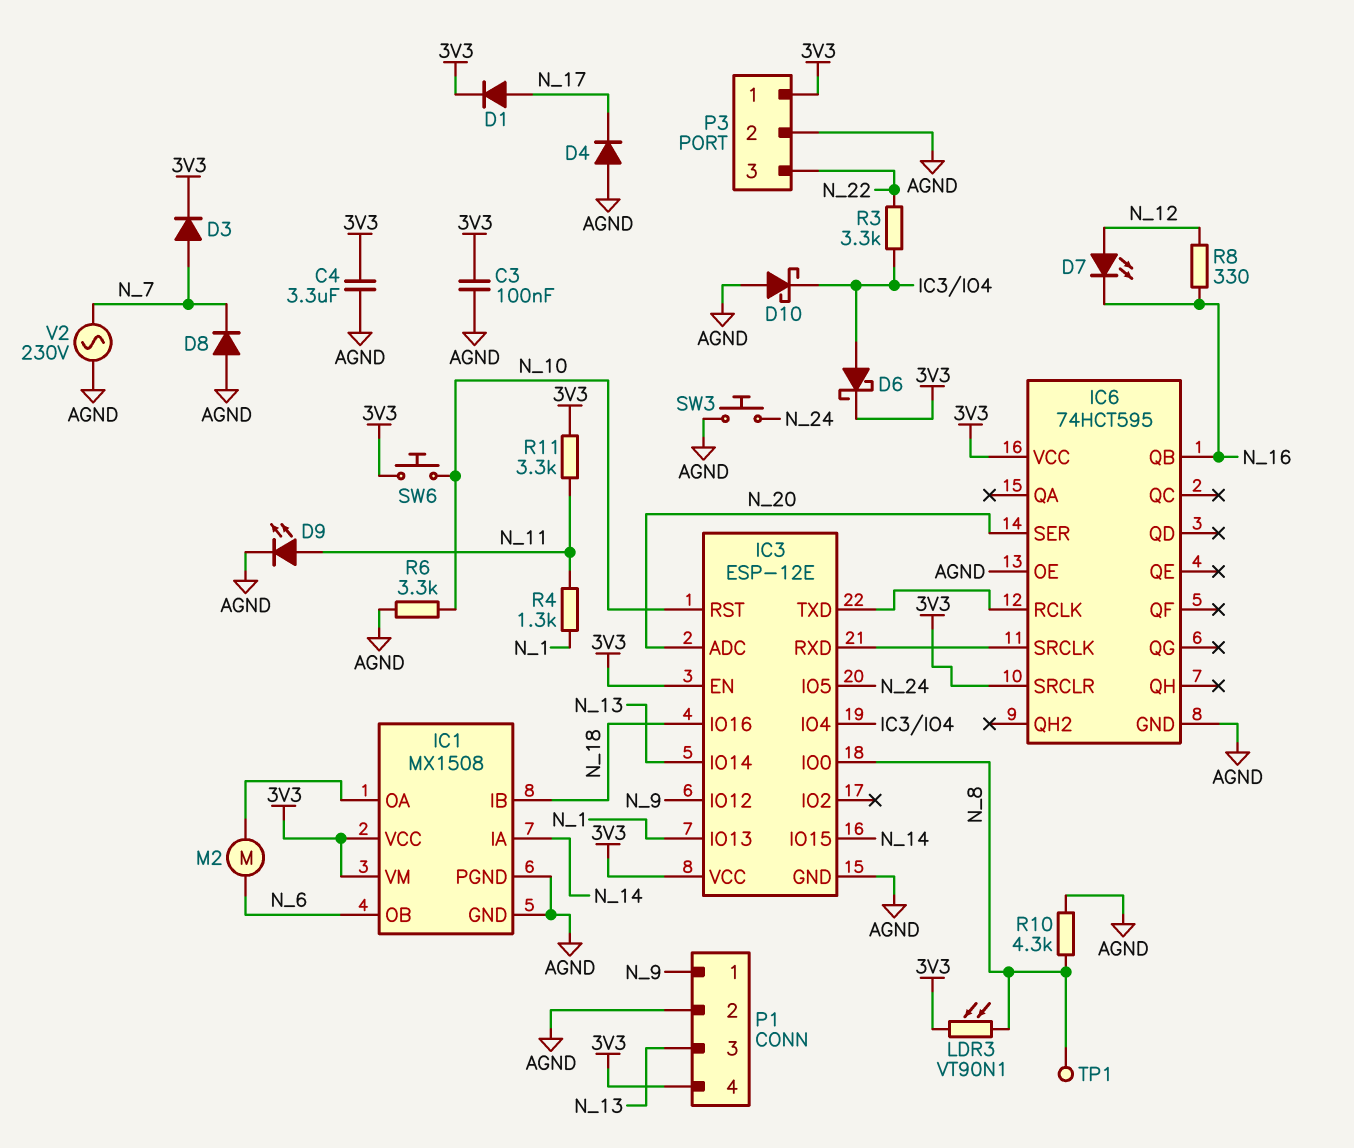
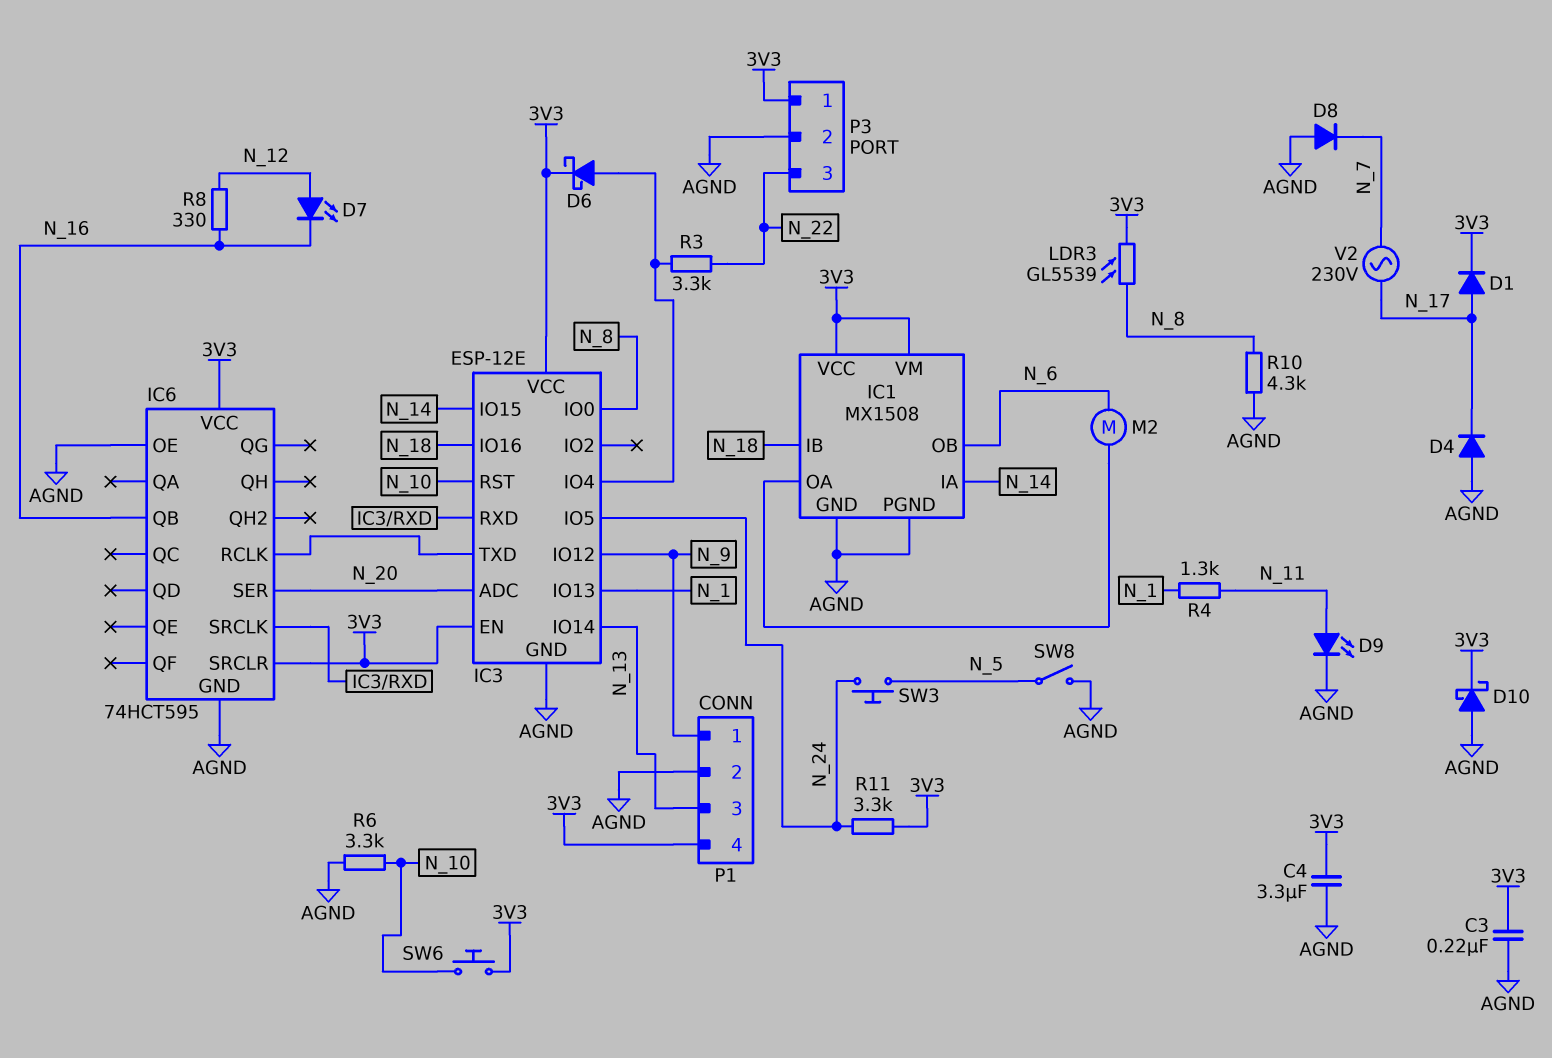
C3: 100nF (3V3, AGND) -> 220nF (3V3, AGND)
D3: diode (A N_7, K 3V3) -> none
D10: schottky (A AGND, K IC3/IO4) -> schottky (A AGND, K 3V3)
LDR3: VT90N1 (3V3, N_8) -> GL5539 (3V3, N_8)
R11: 3.3k (3V3, N_11) -> 3.3k (3V3, N_24)
SW3: button (AGND, N_24) -> button (N_5, N_24)
SW8: none -> switch (AGND, N_5)
TP1: test point (N_8) -> none
V2: AC 230V (AGND, N_7) -> AC 230V (N_7, N_17)

